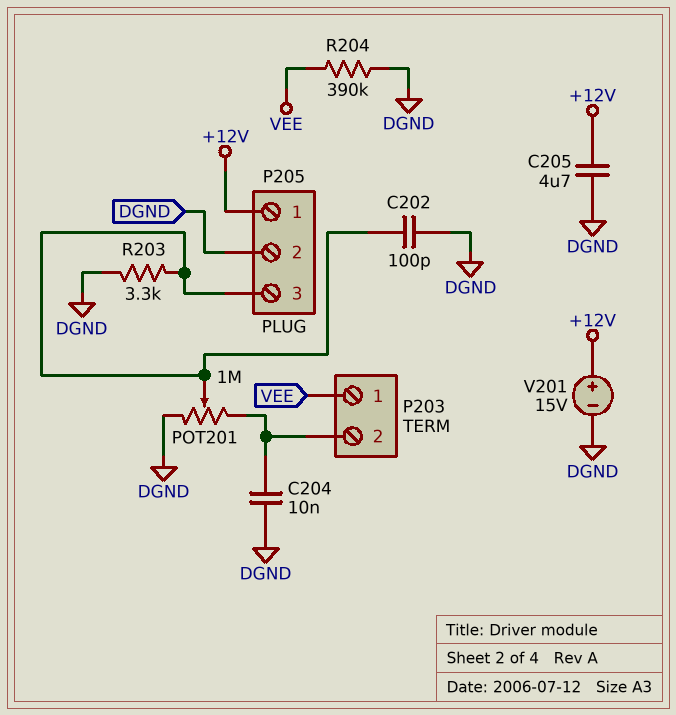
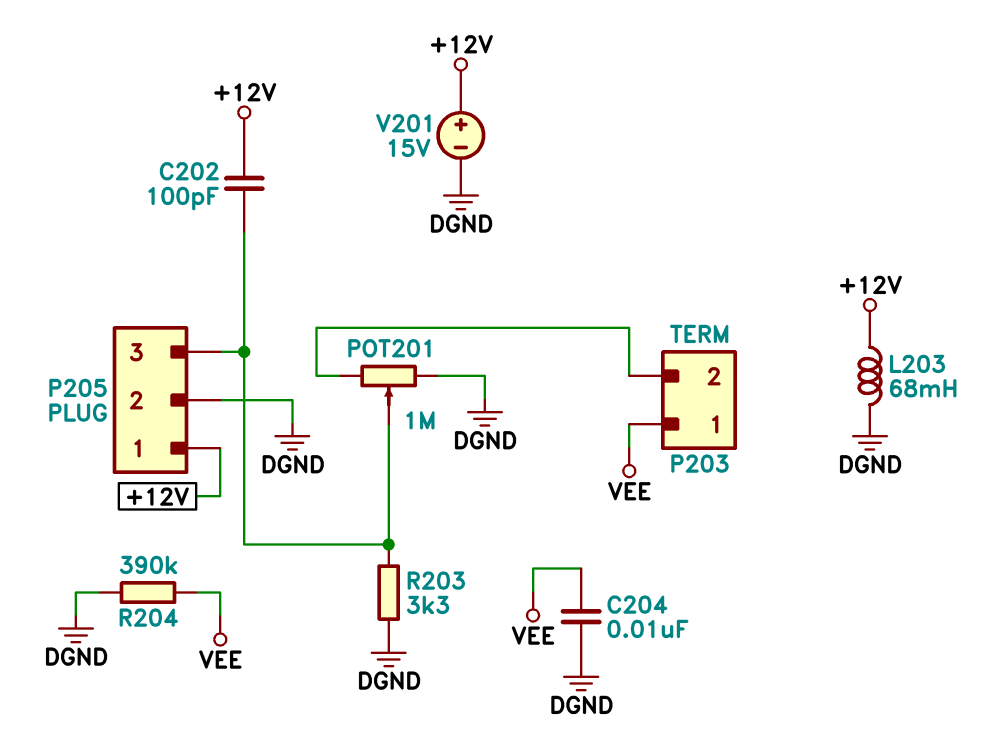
C202: 100pF (DGND, P205/3) -> 100pF (+12V, P205/3)
C204: 10nF (DGND, P203/2) -> 10nF (DGND, VEE)
C205: 4.7uF (+12V, DGND) -> none
L203: none -> 68mH (+12V, DGND)

